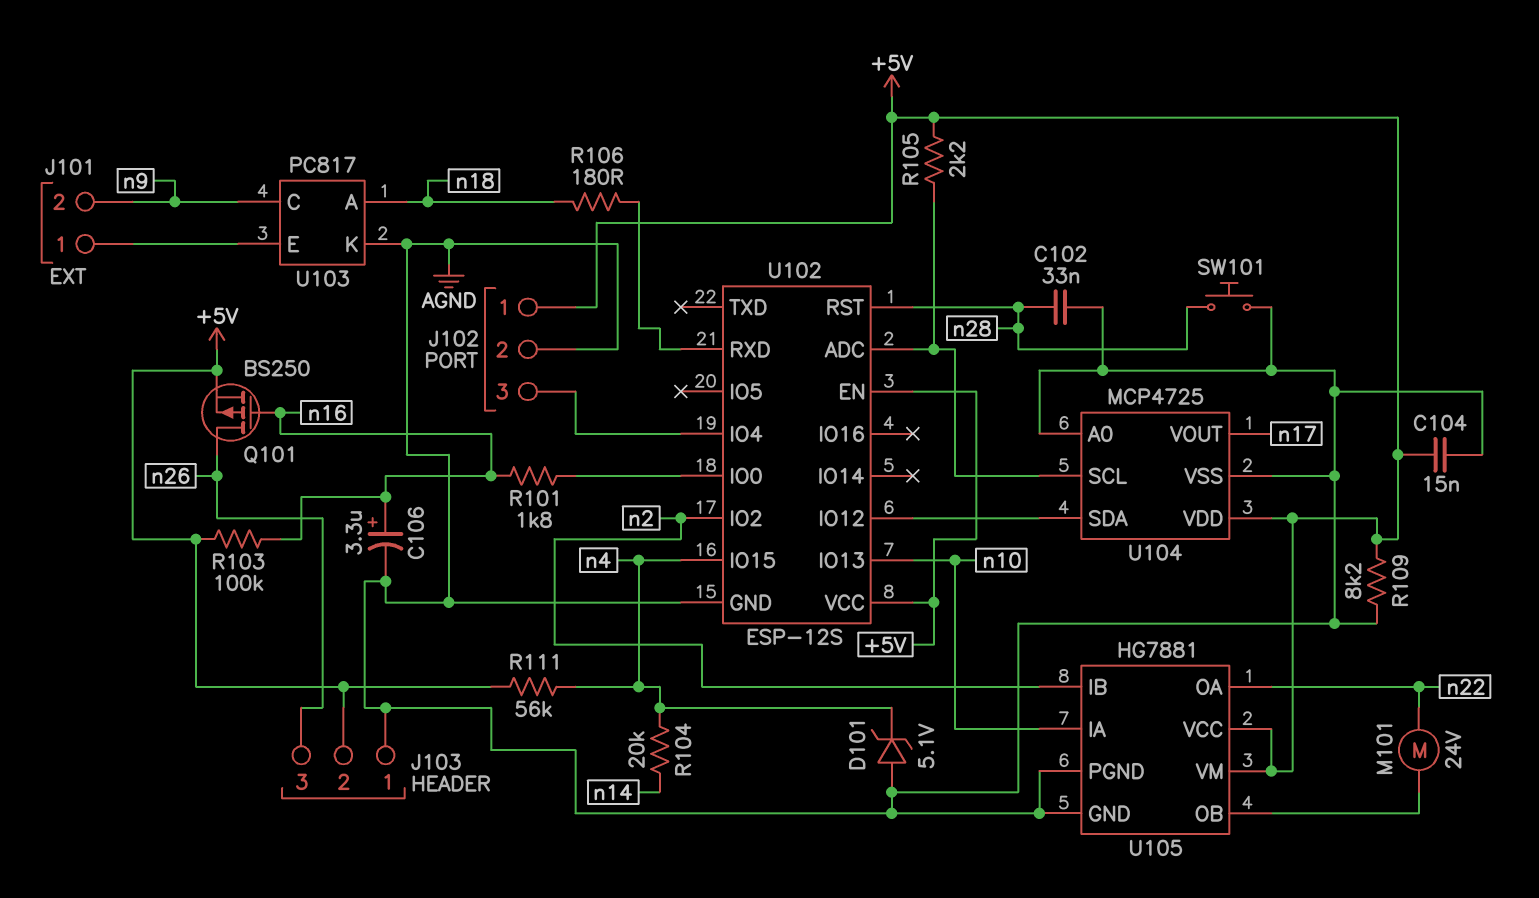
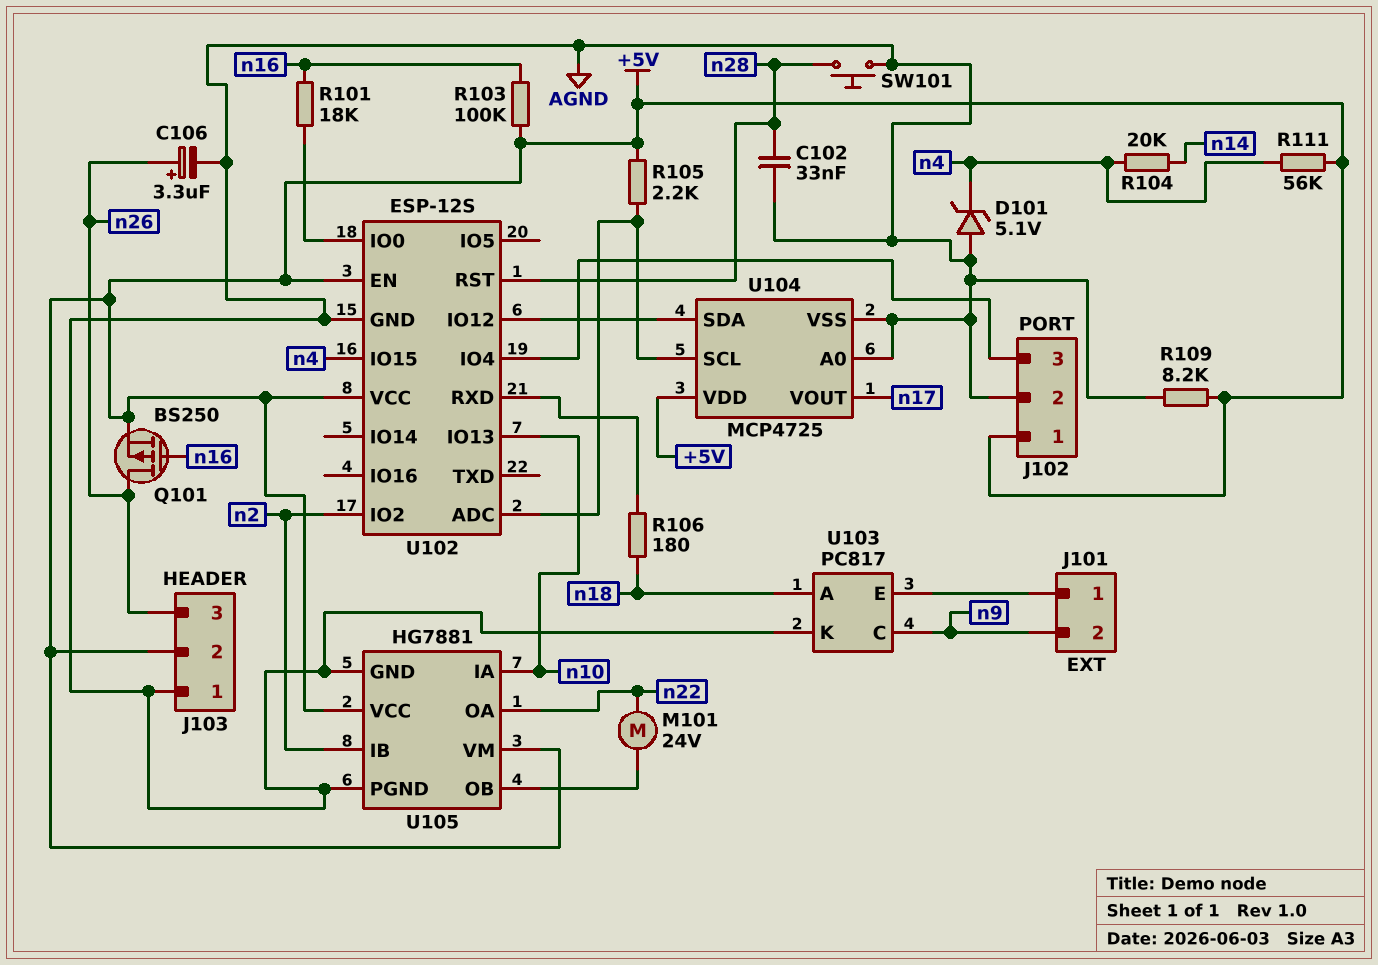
C104: 15nF (+5V, AGND) -> none
C106: 3.3uF (plus n16, minus AGND) -> 3.3uF (plus n26, minus AGND)
R101: 1.8k (U102/IO0, n16) -> 18k (U102/IO0, n16)

